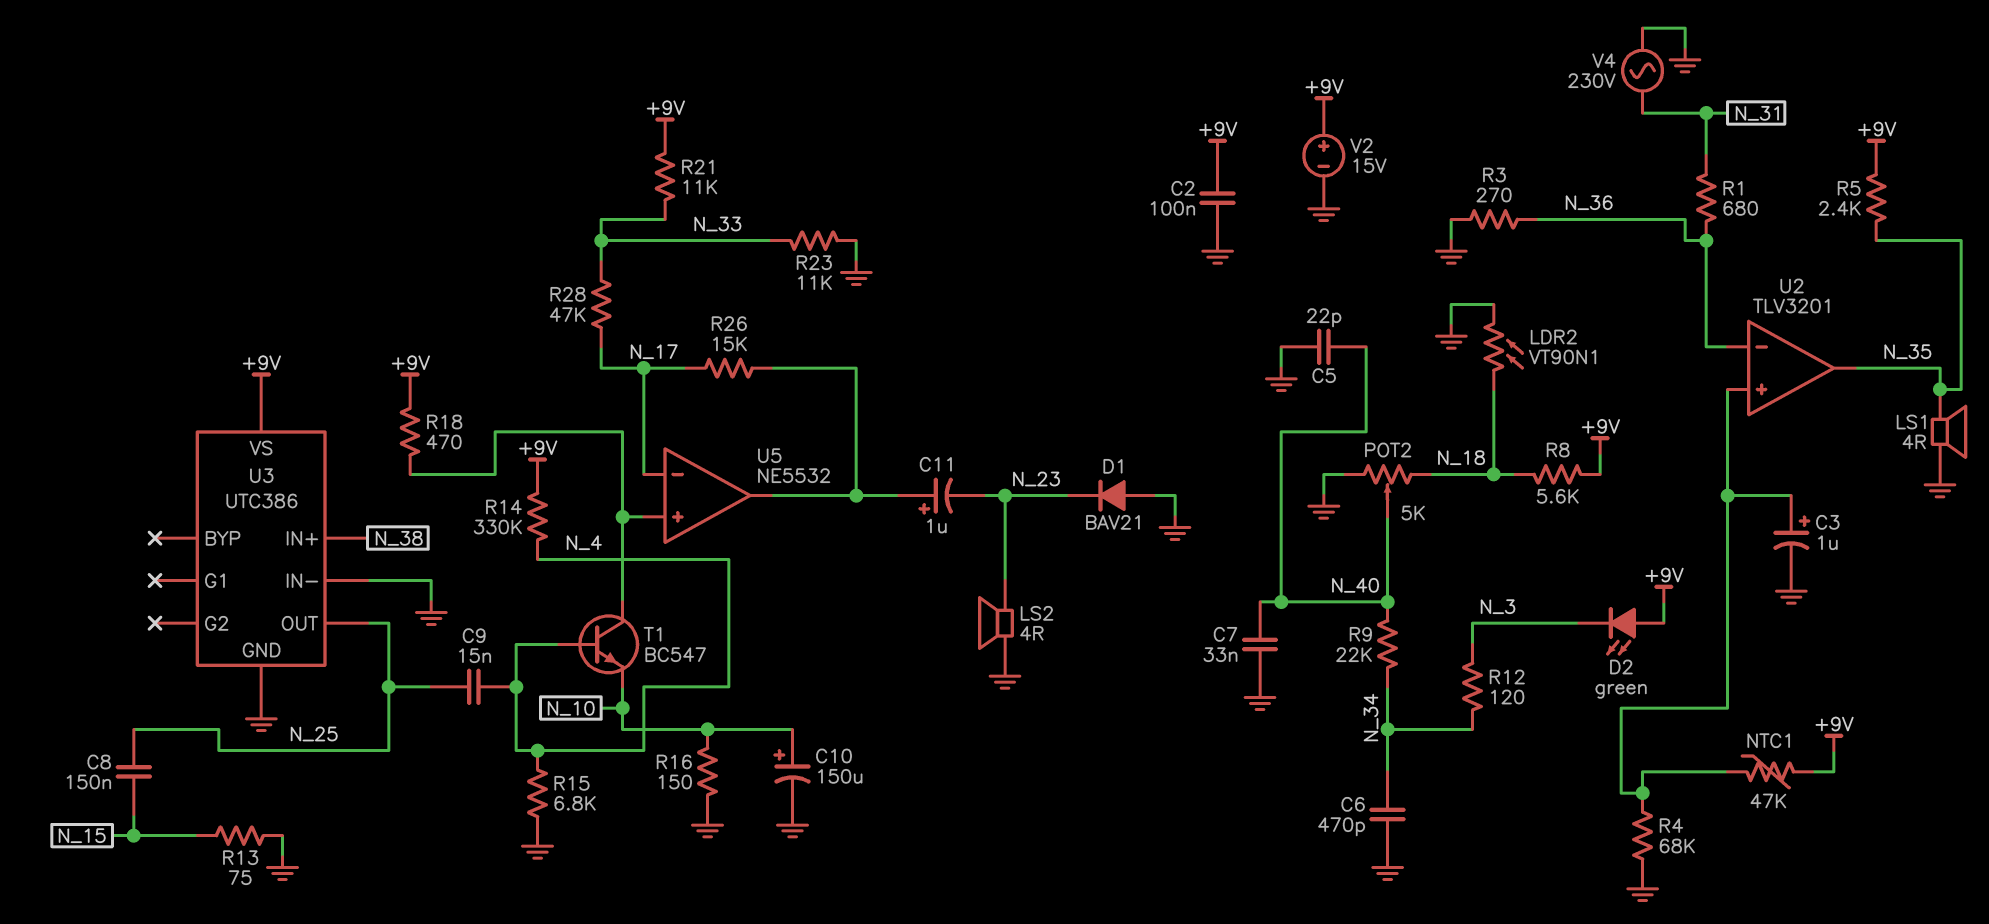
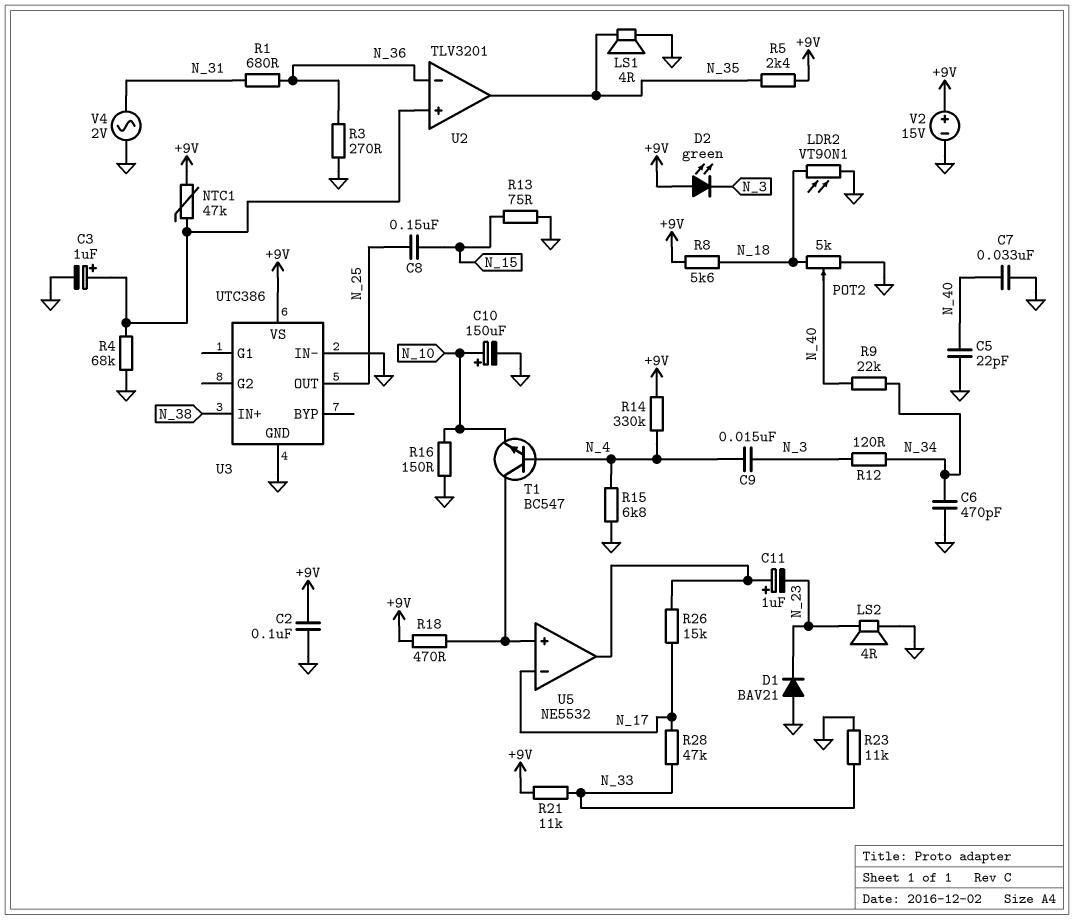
C9: 15nF (N_4, N_25) -> 15nF (N_3, N_4)
V4: AC 230V (GND, N_31) -> AC 2V (GND, N_31)

